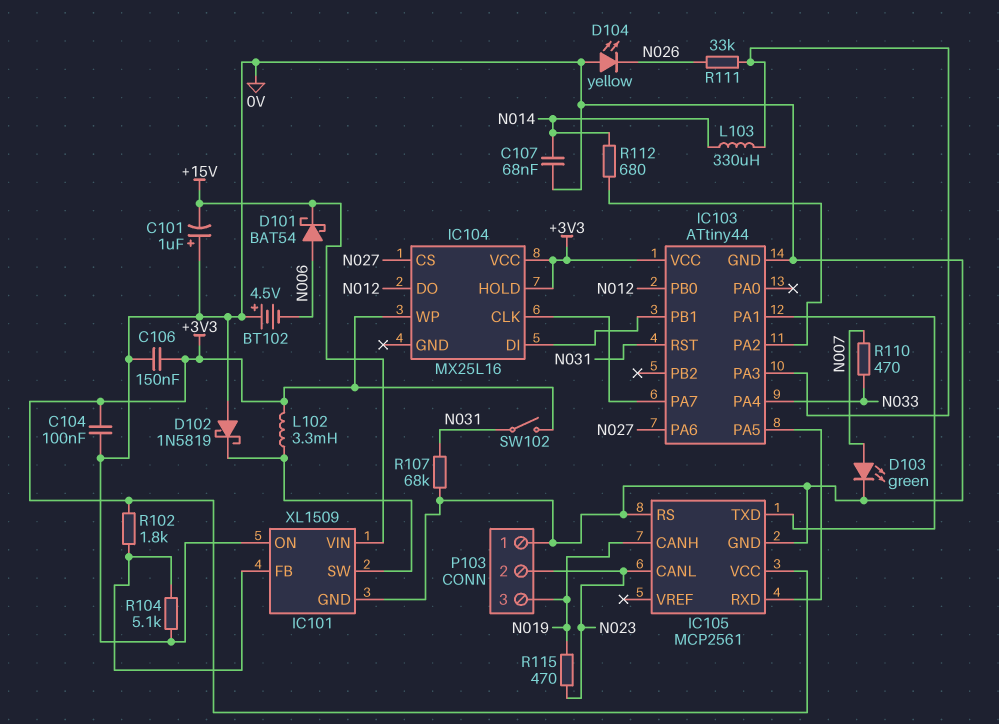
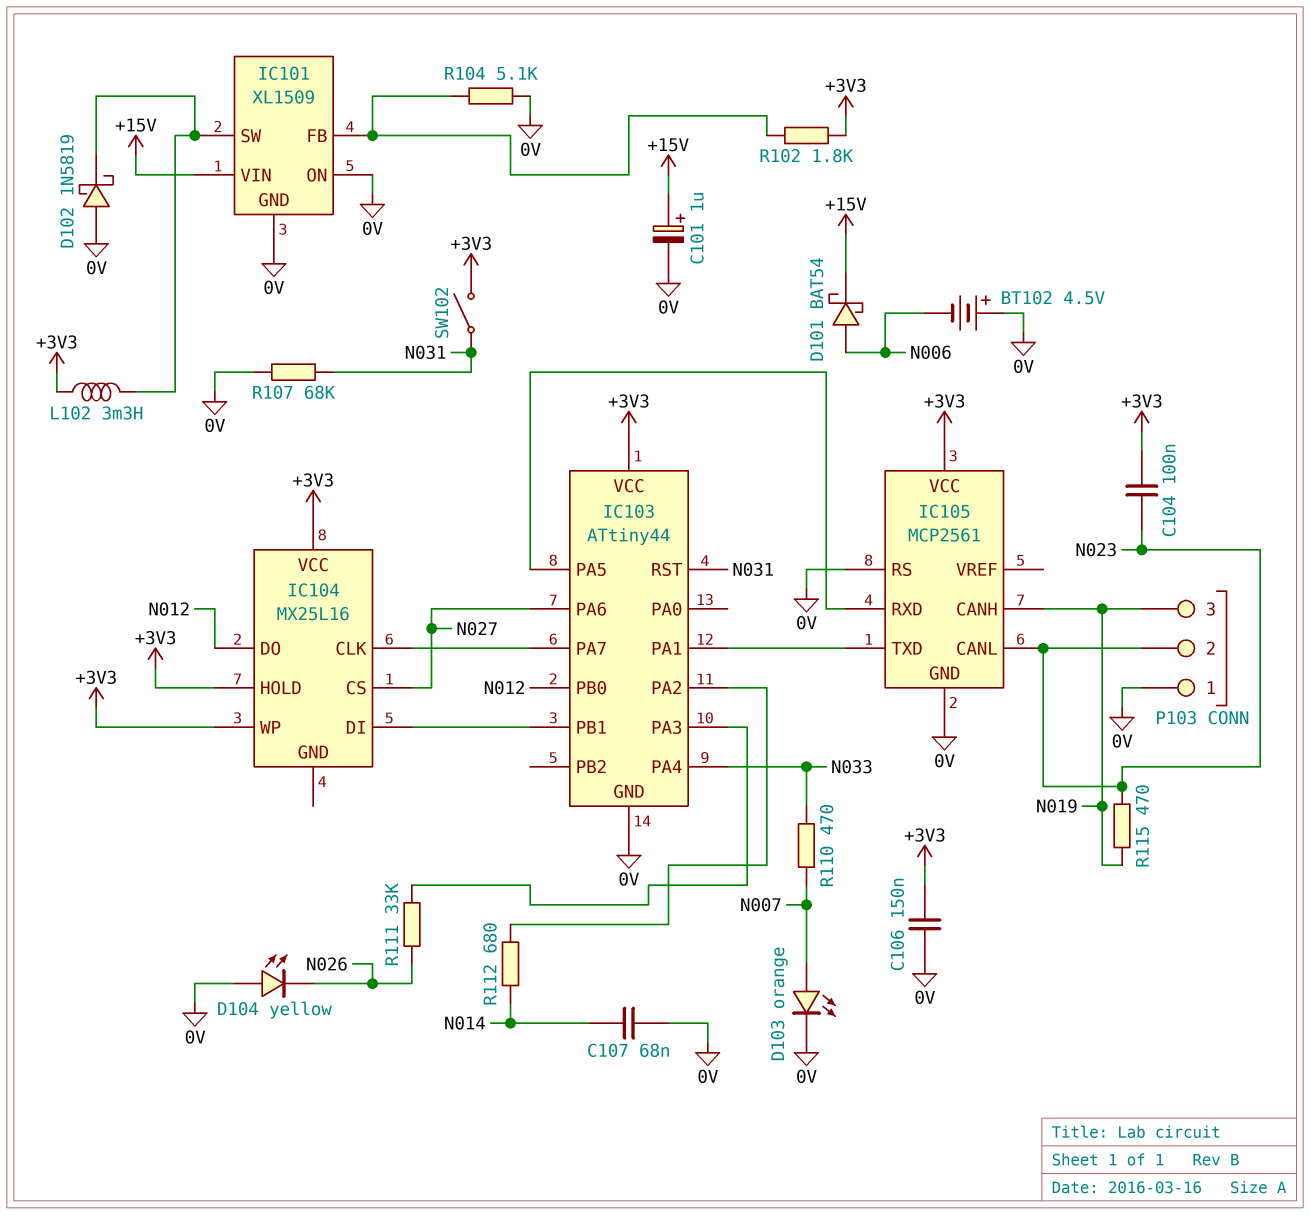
C101: 1uF (plus 0V, minus +15V) -> 1uF (plus +15V, minus 0V)
C104: 100nF (+3V3, 0V) -> 100nF (+3V3, N023)
D103: LED green (A N007, K 0V) -> LED orange (A N007, K 0V)
L103: 330uH (IC103/PA3, N014) -> none

